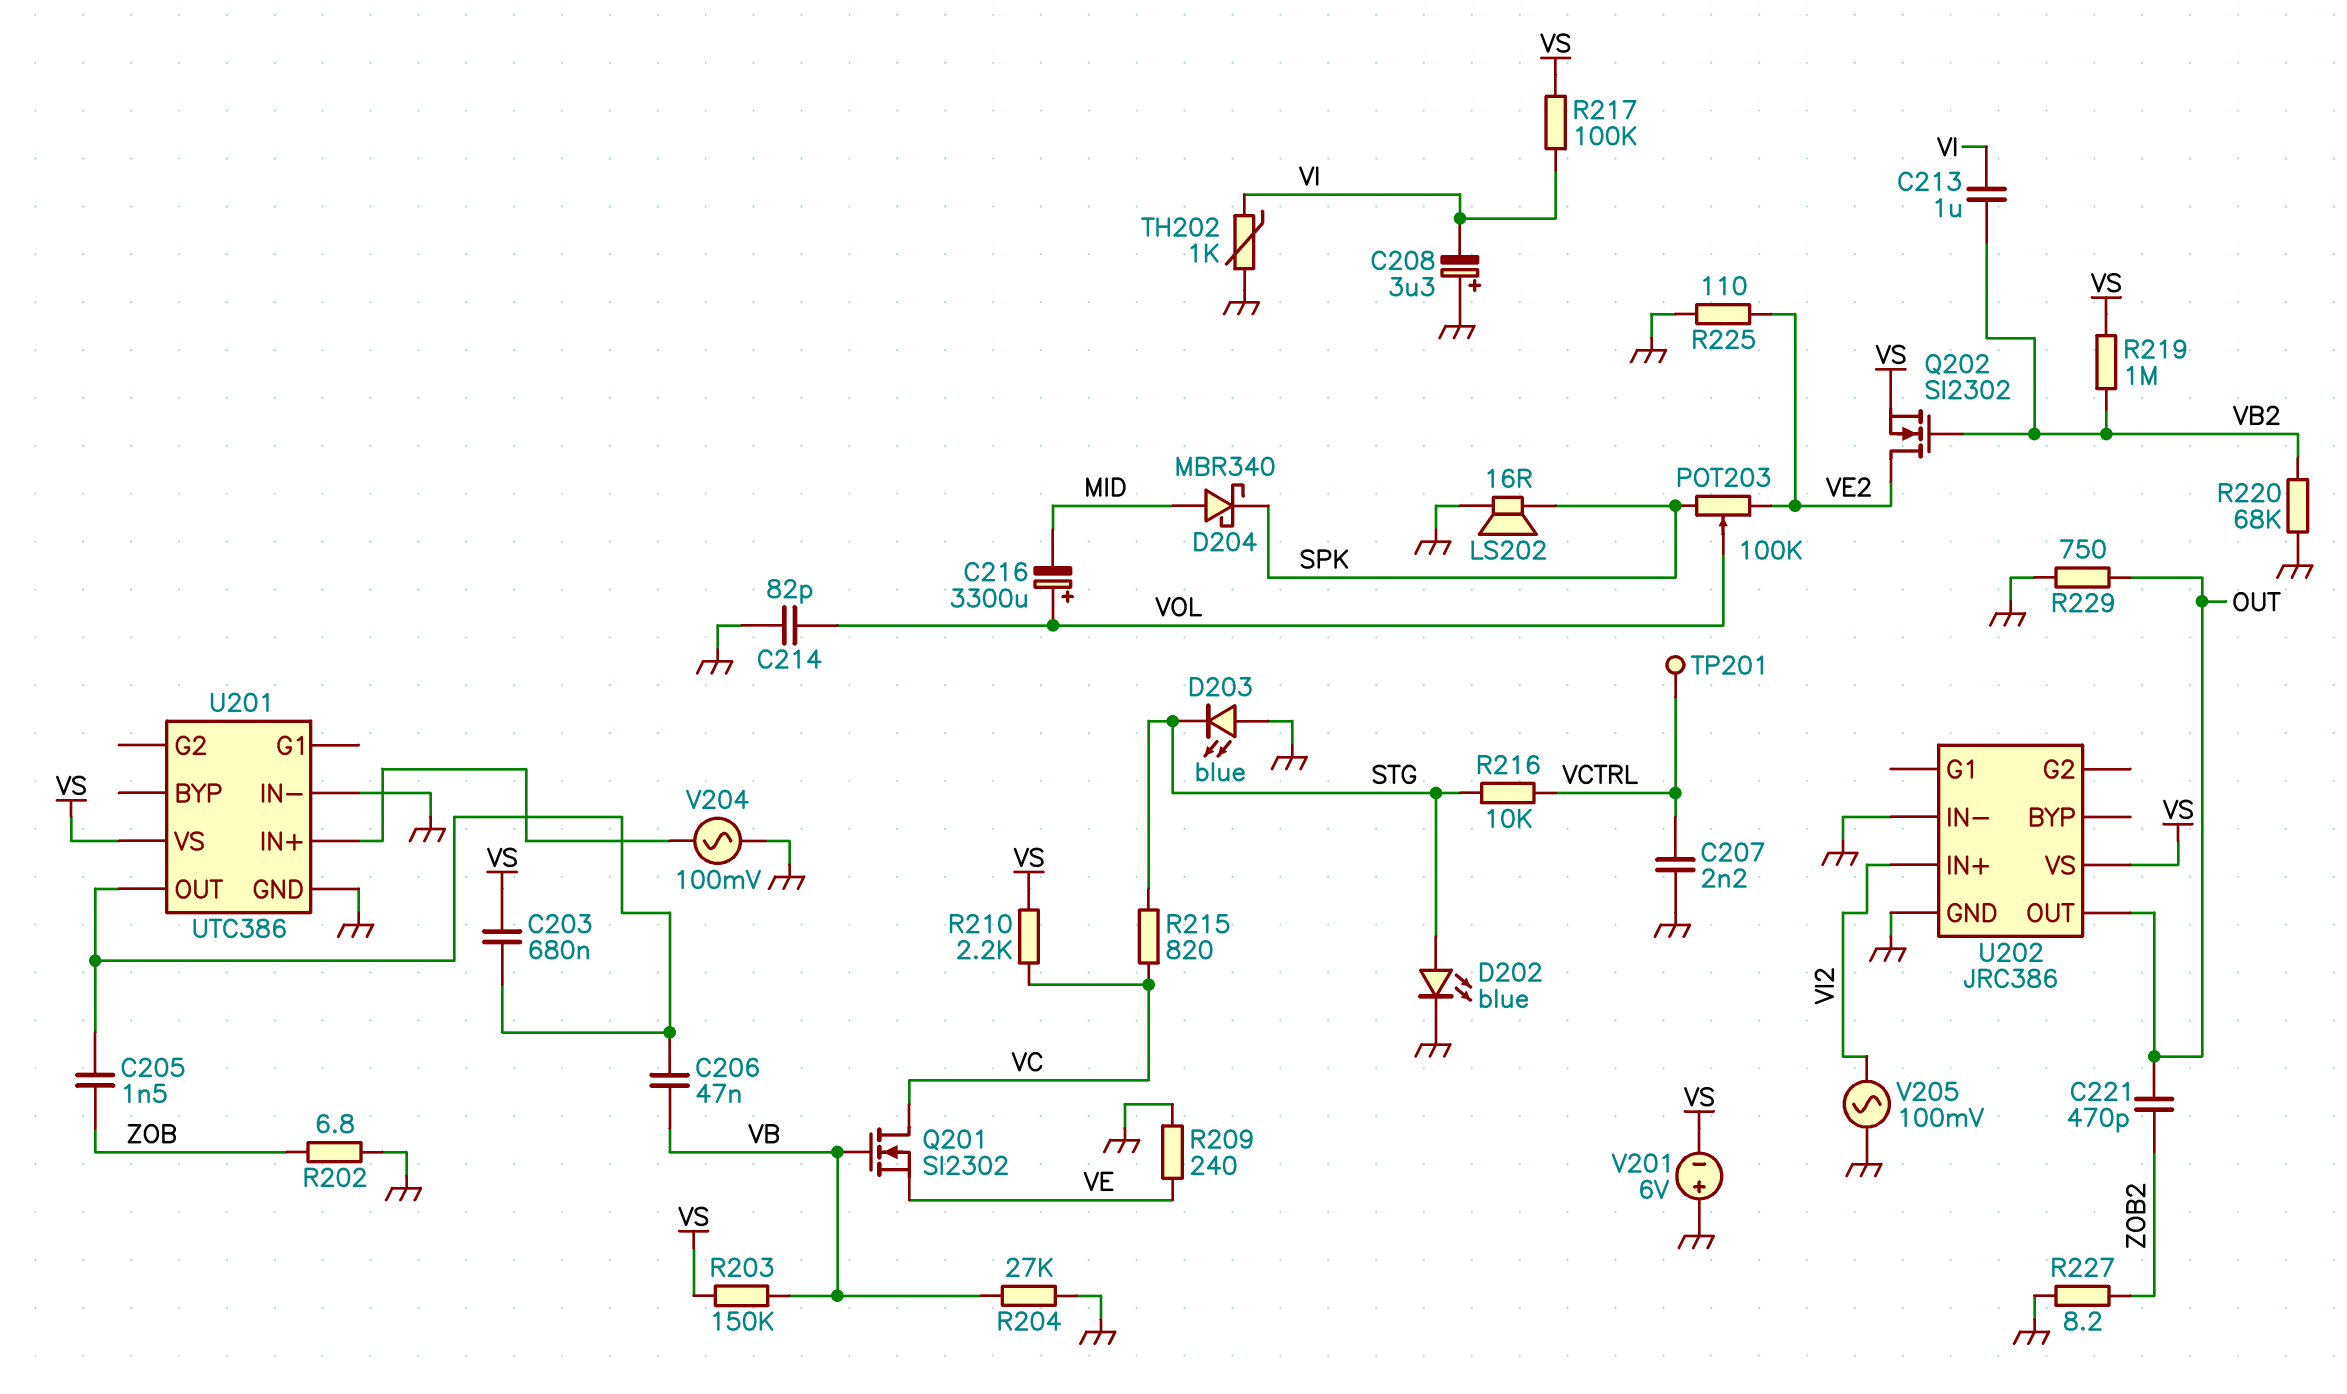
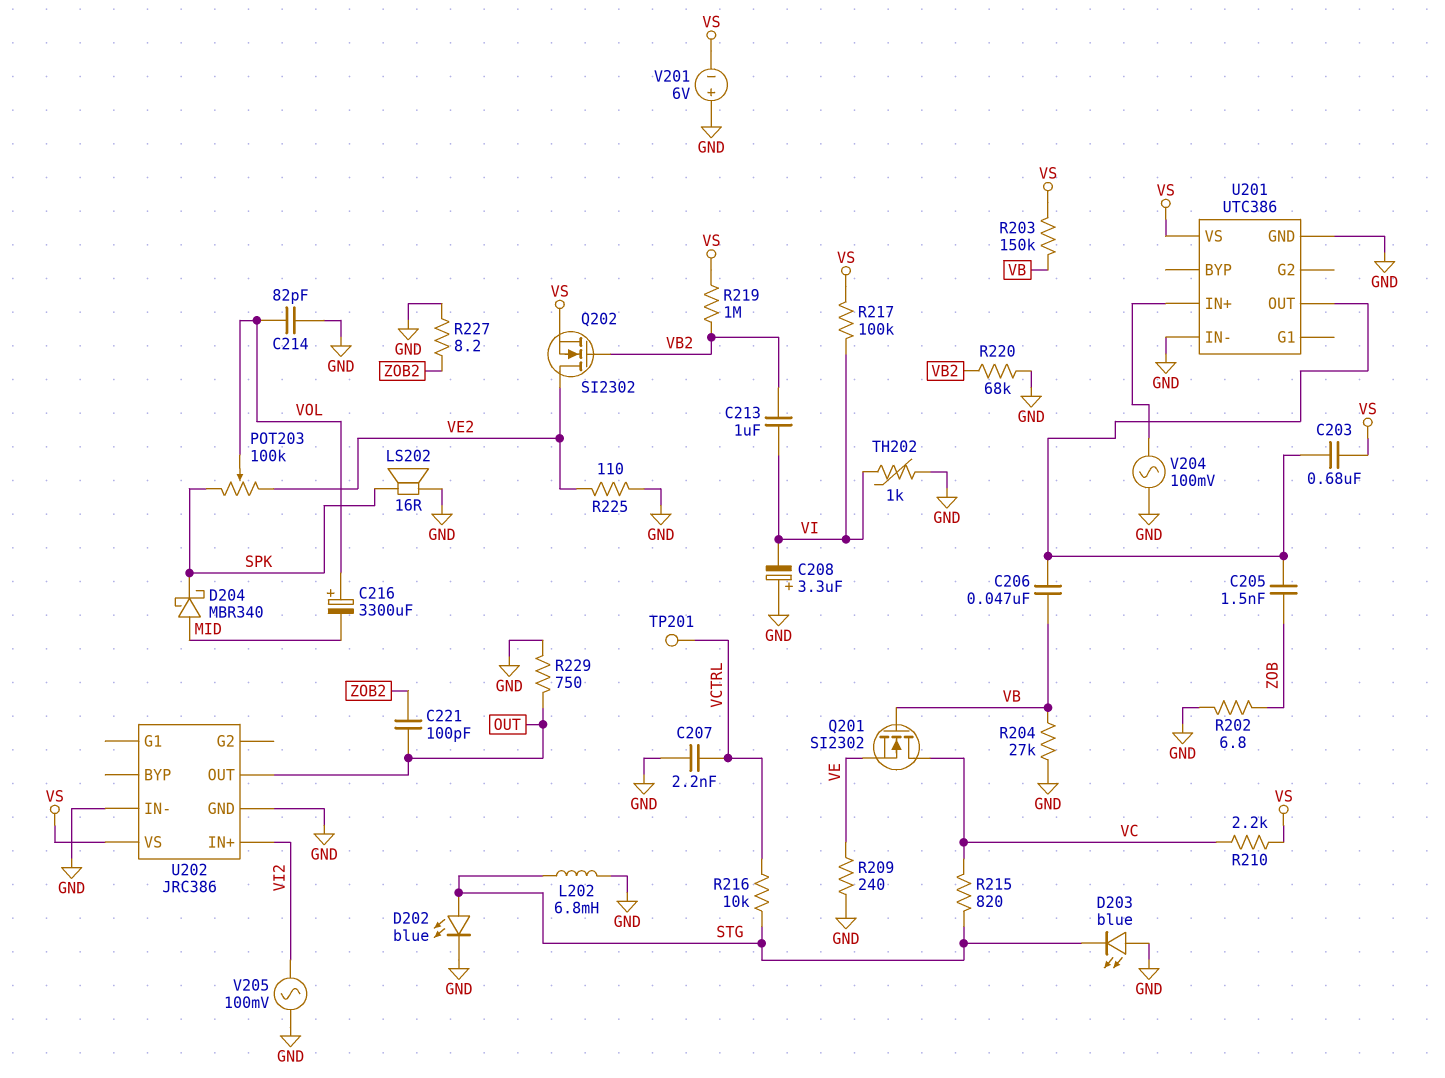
C221: 470pF (OUT, ZOB2) -> 100pF (OUT, ZOB2)
L202: none -> 6.8mH (GND, STG)

